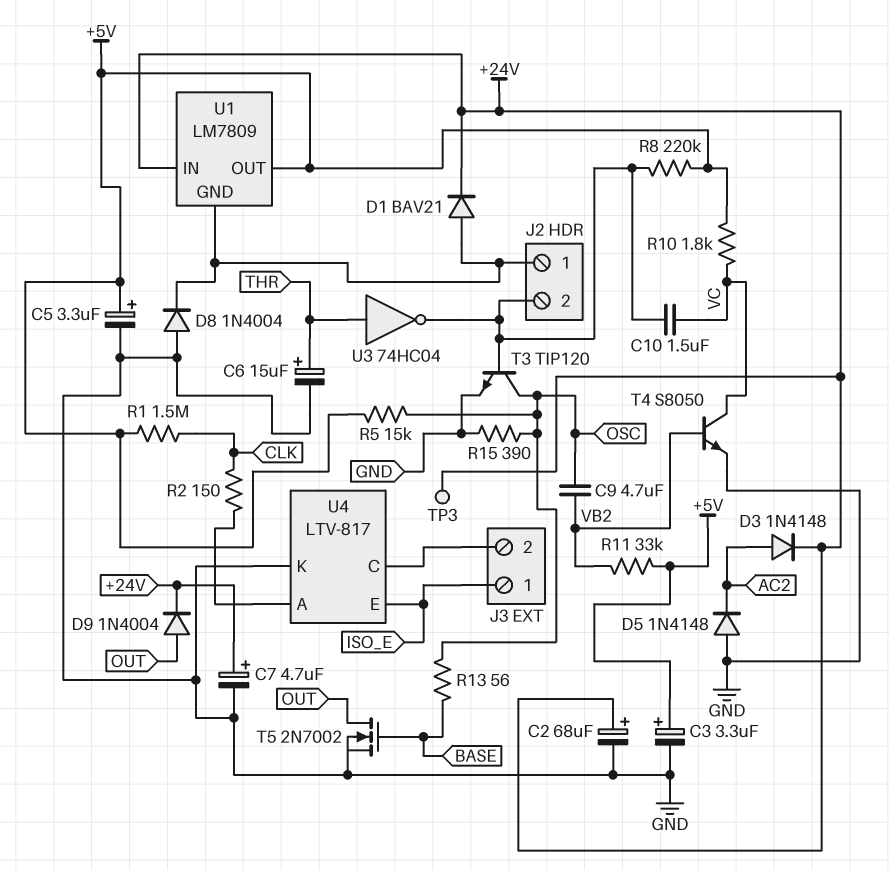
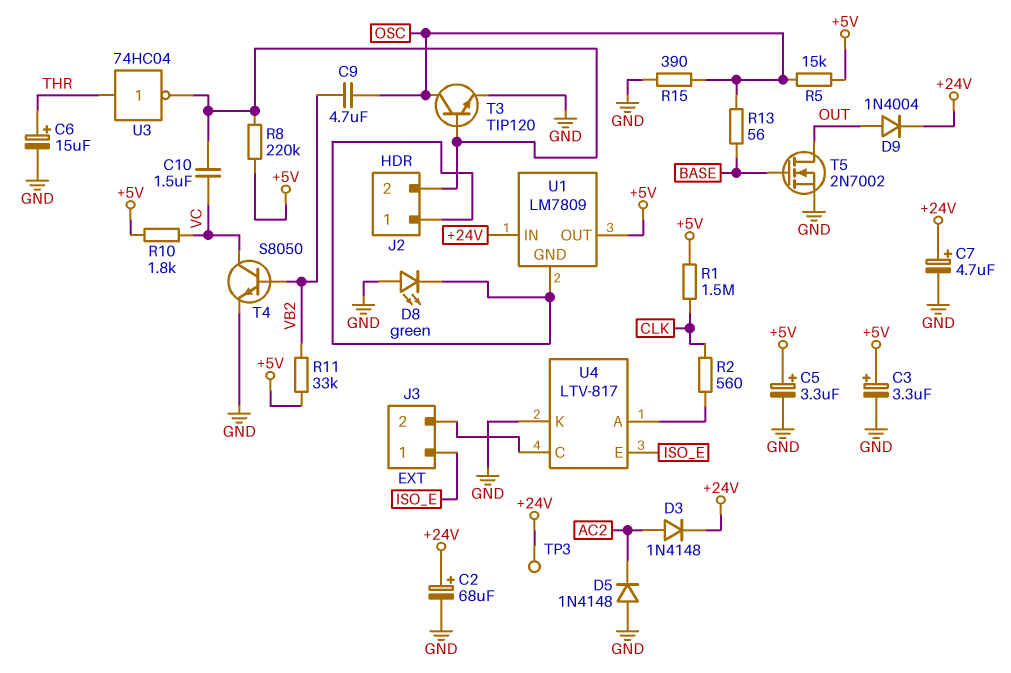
D1: diode BAV21 (A J2/1, K +24V) -> none
D8: diode 1N4004 (A GND, K J2/1) -> LED green (A GND, K J2/1)
R2: 150 (CLK, U4/A) -> 560 (CLK, U4/A)

